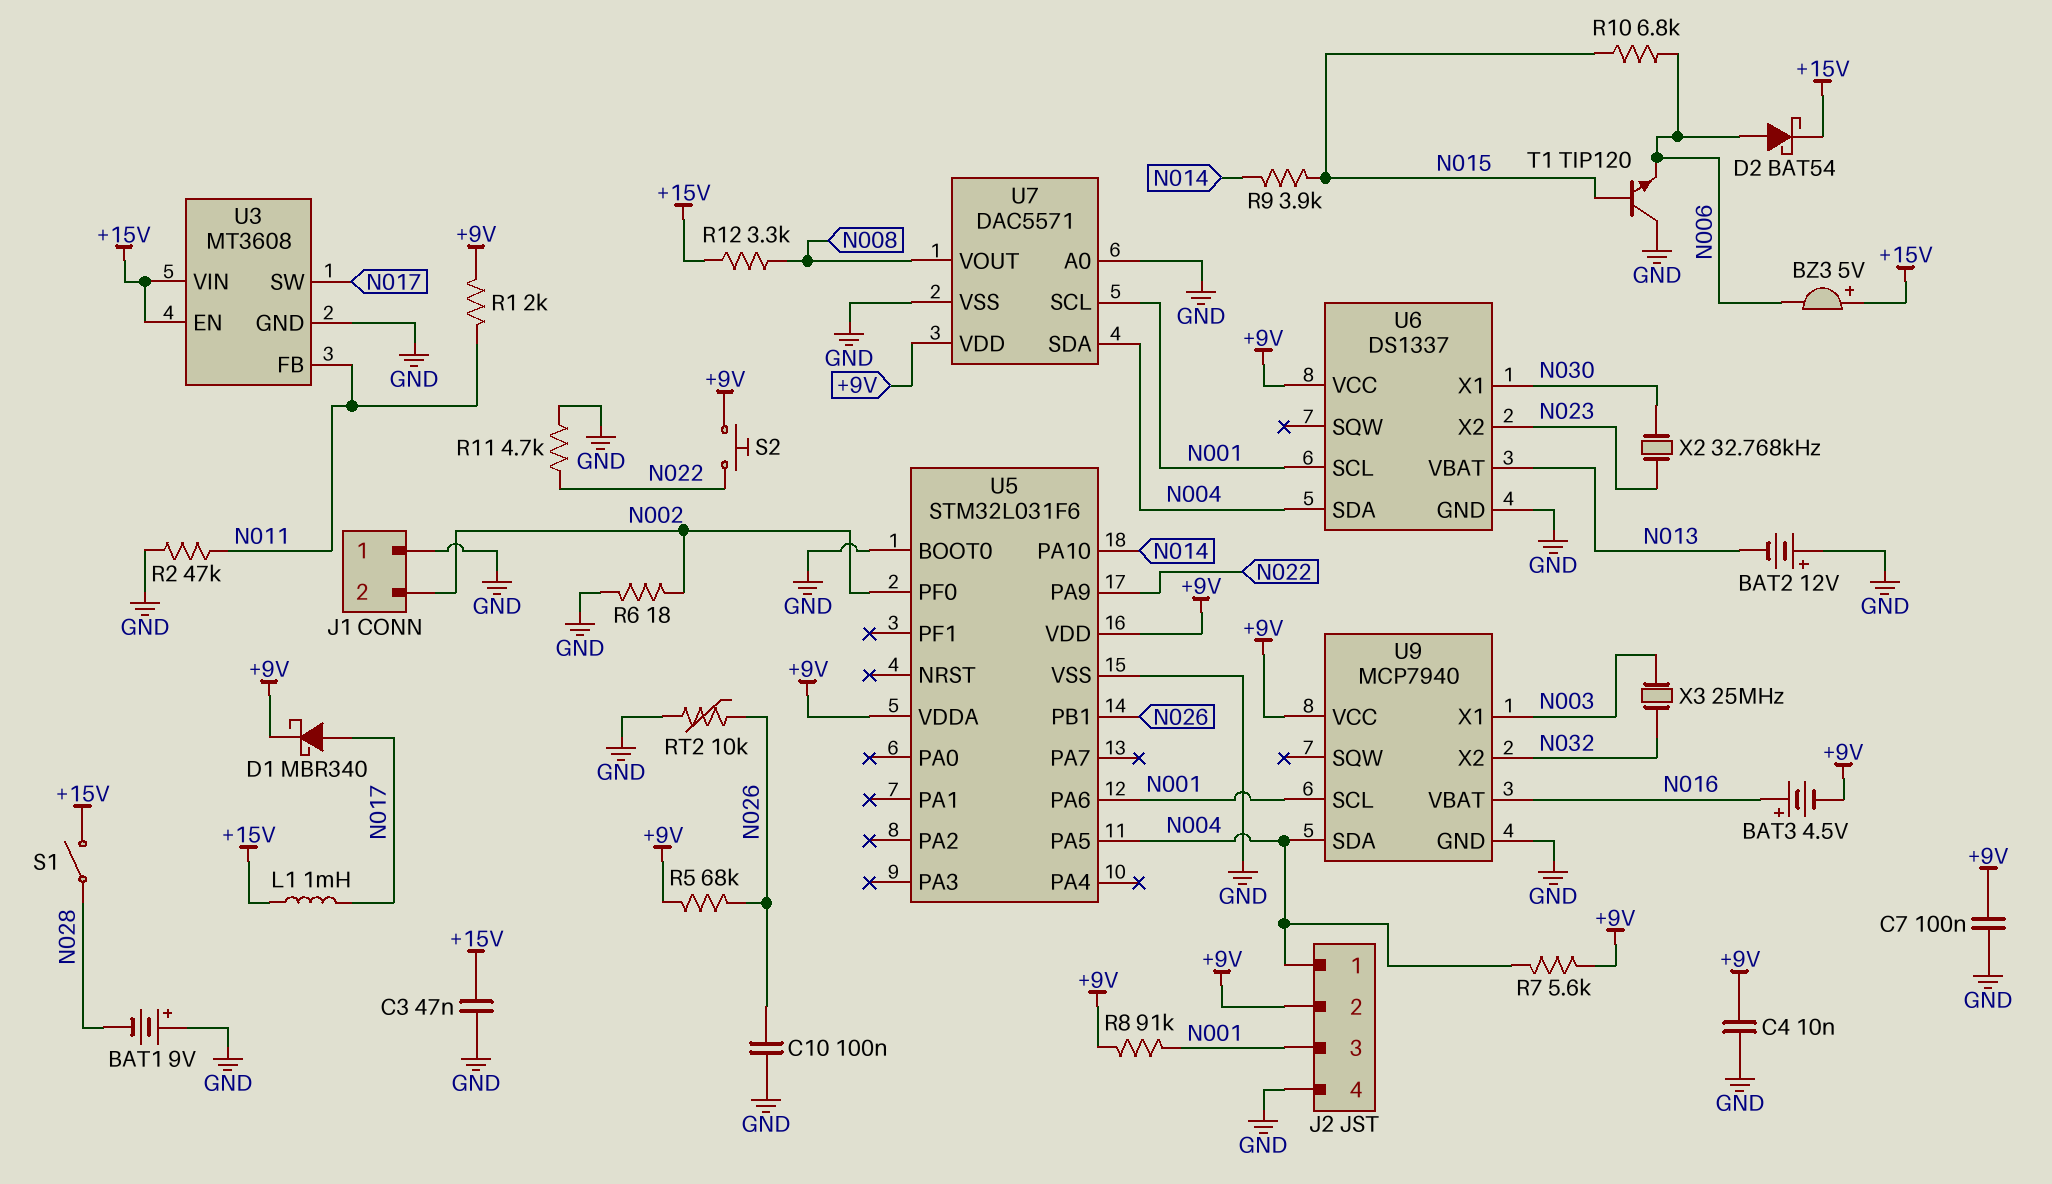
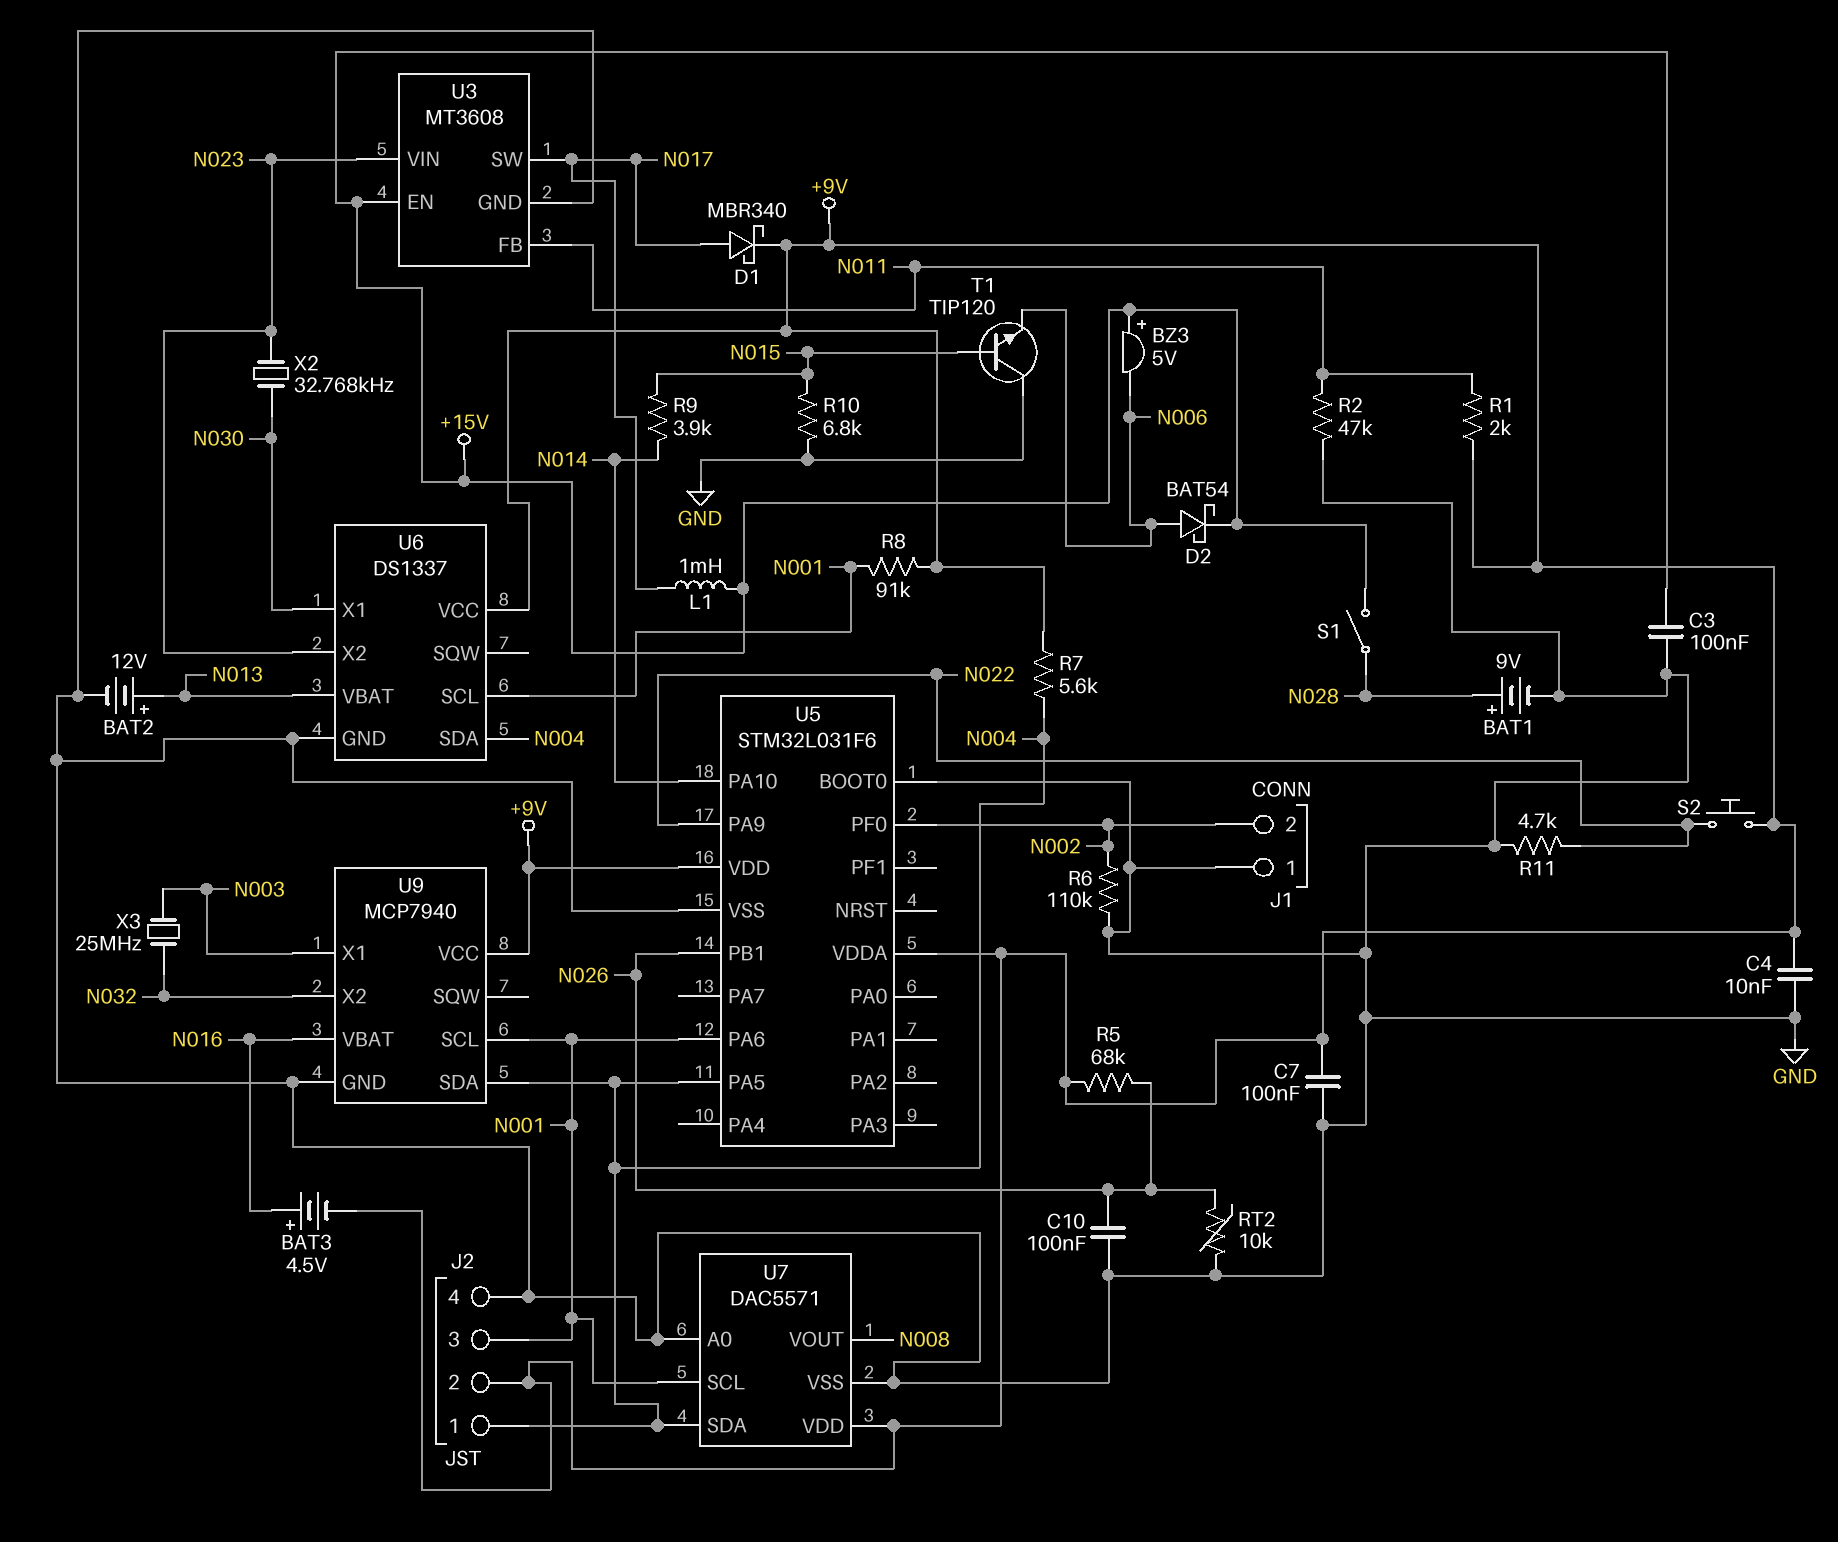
BAT1: 9V (plus GND, minus N028) -> 9V (plus N028, minus GND)
BAT2: 12V (plus GND, minus N013) -> 12V (plus N013, minus GND)
C3: 47nF (+15V, GND) -> 100nF (+15V, GND)
R6: 18 (GND, N002) -> 110k (GND, N002)
R10: 6.8k (N006, N015) -> 6.8k (GND, N015)
R12: 3.3k (+15V, N008) -> none
U3 pin VIN: +15V -> N023

